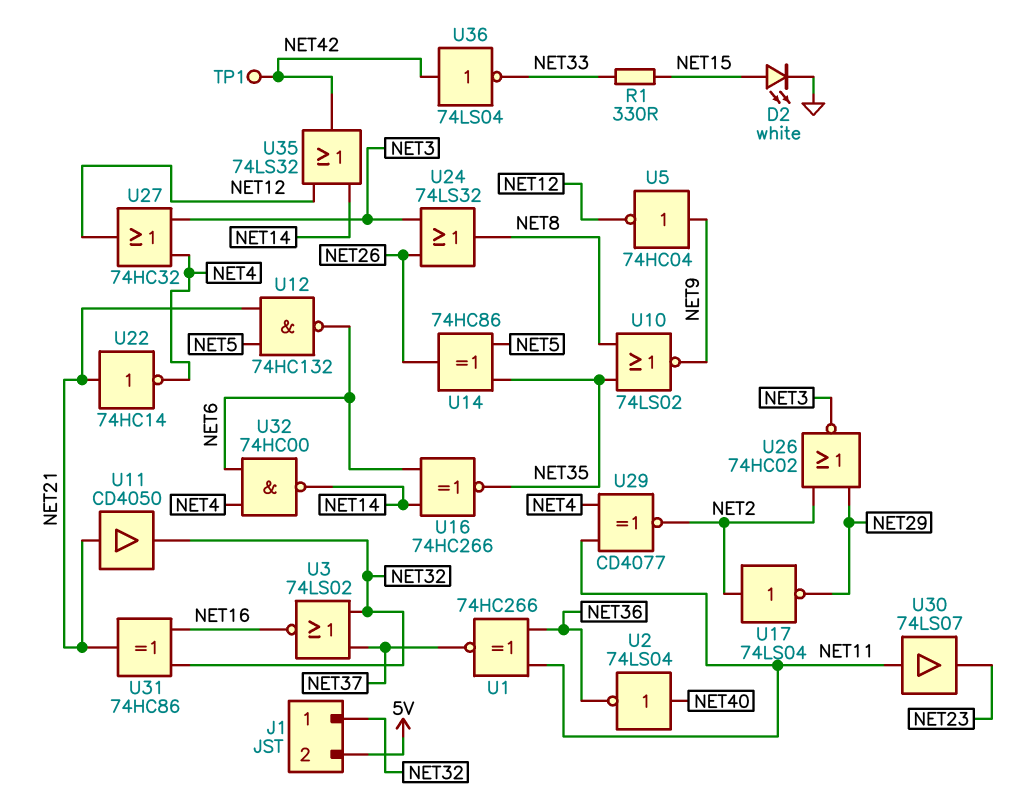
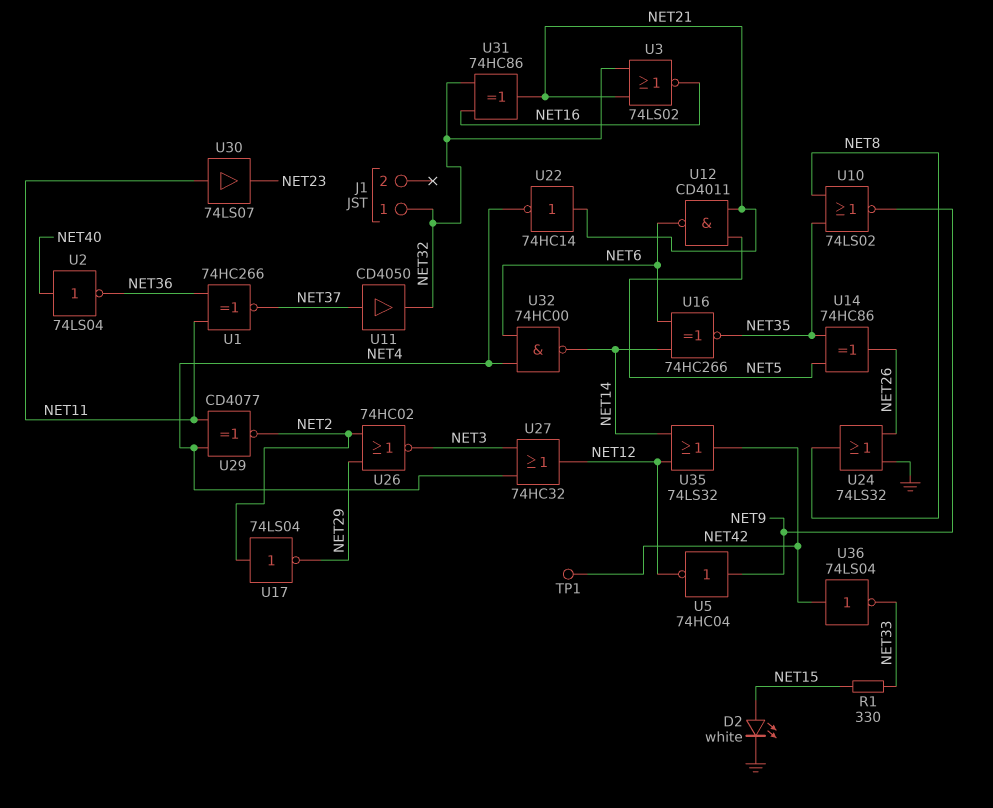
J1 pin 2: 5V -> none
U3: NOR 74LS02 (in NET32, in NET37, out NET16) -> NOR 74LS02 (in NET21, in NET32, out NET16)
U11: buffer CD4050 (in NET21, out NET32) -> buffer CD4050 (in NET37, out NET32)
U12: NAND 74HC132 (in NET5, in NET21, out NET6) -> NAND CD4011 (in NET5, in NET21, out NET6)
U24: OR 74LS32 (in NET3, in NET26, out NET8) -> OR 74LS32 (in GND, in NET26, out NET8)

